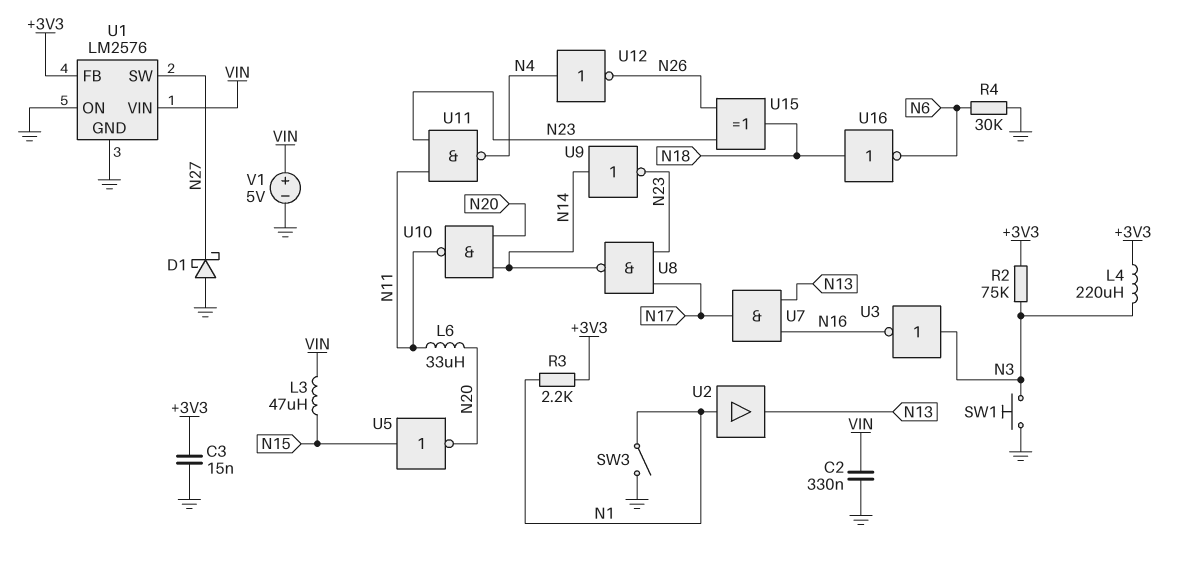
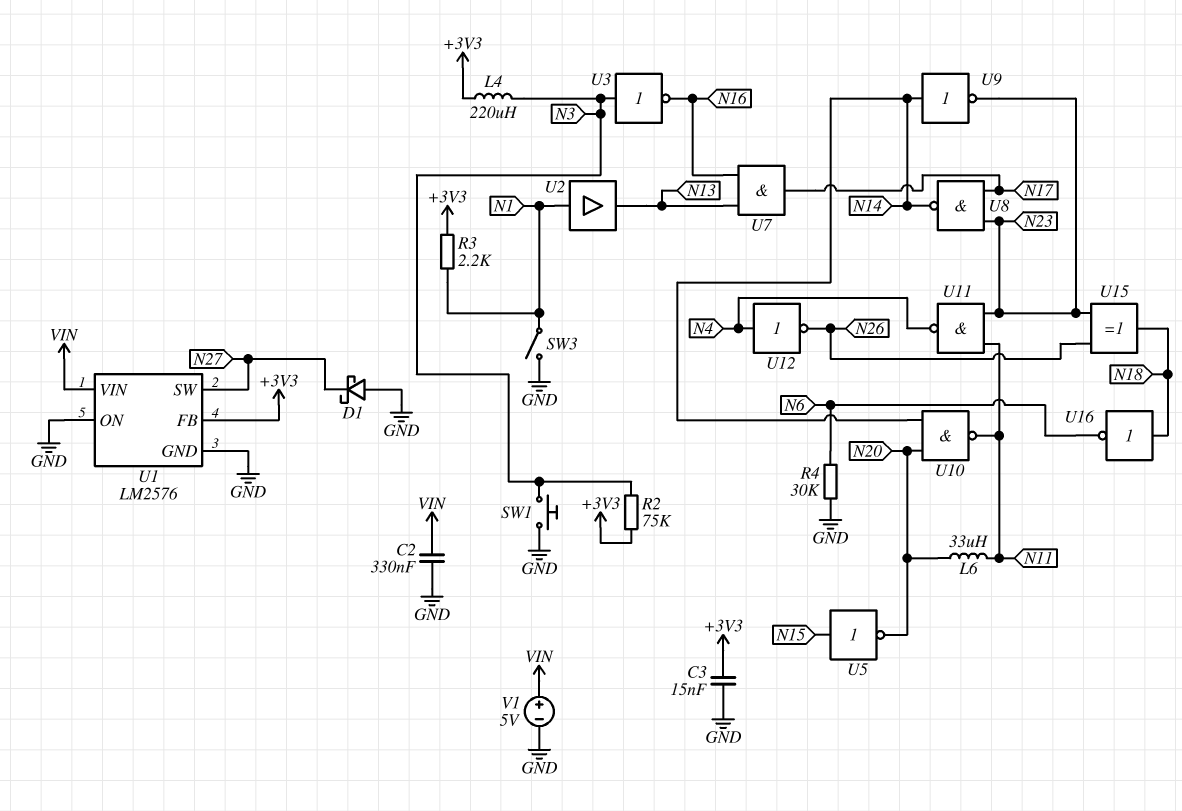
L3: 47uH (N15, VIN) -> none

